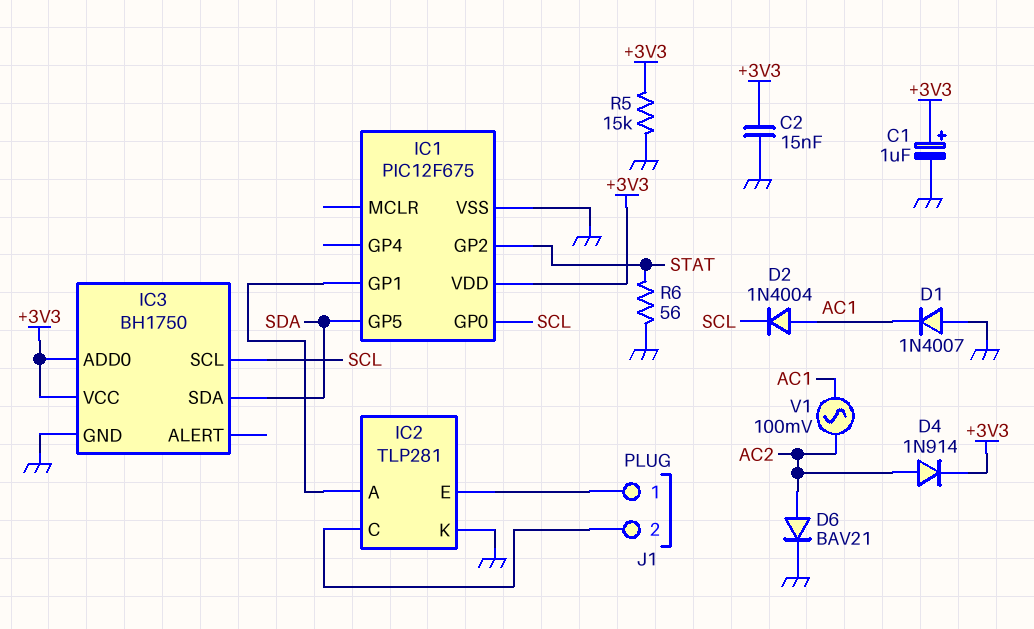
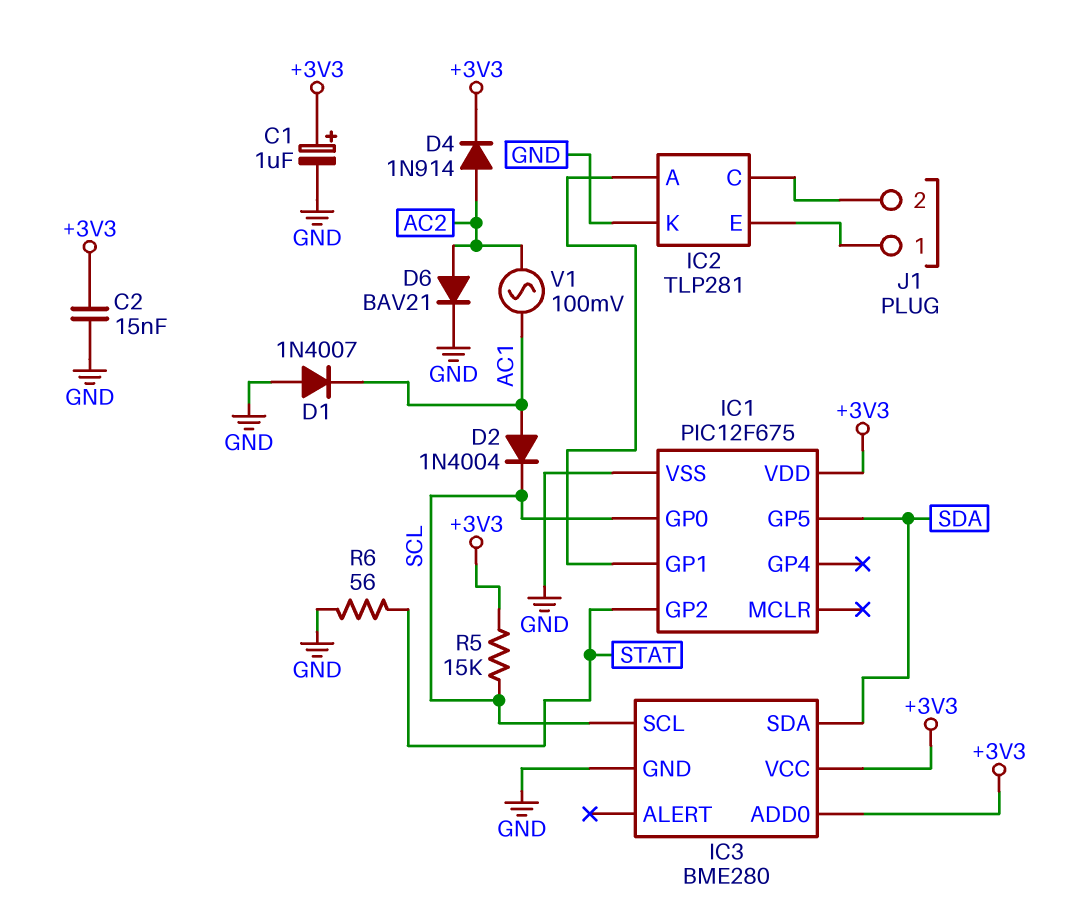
IC3: BH1750 -> BME280
R5: 15k (+3V3, GND) -> 15k (+3V3, SCL)

